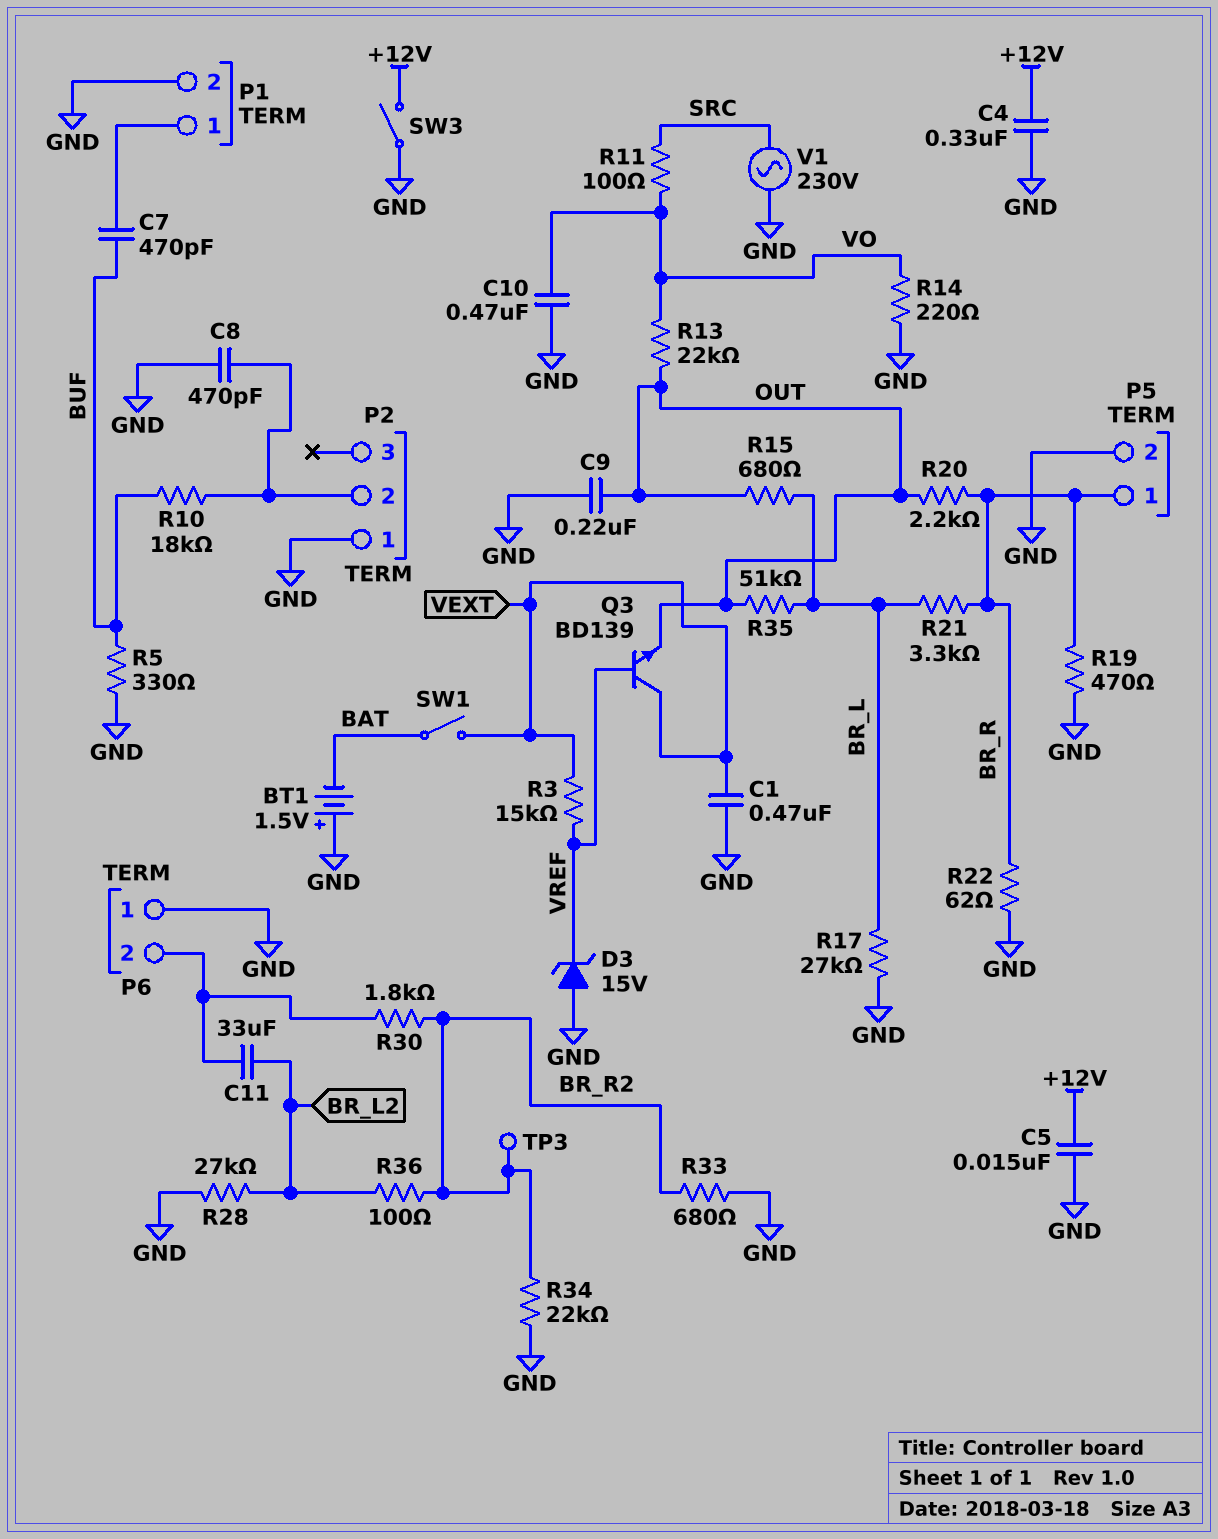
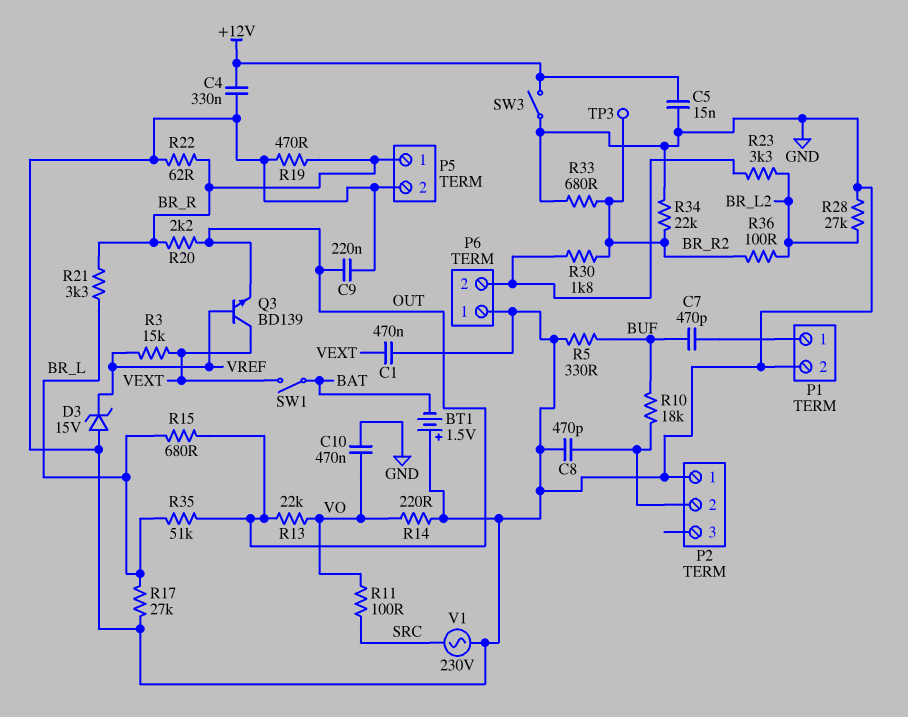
C11: 33uF (BR_L2, P6/2) -> none
R23: none -> 3.3k (BR_L2, P6/2)

